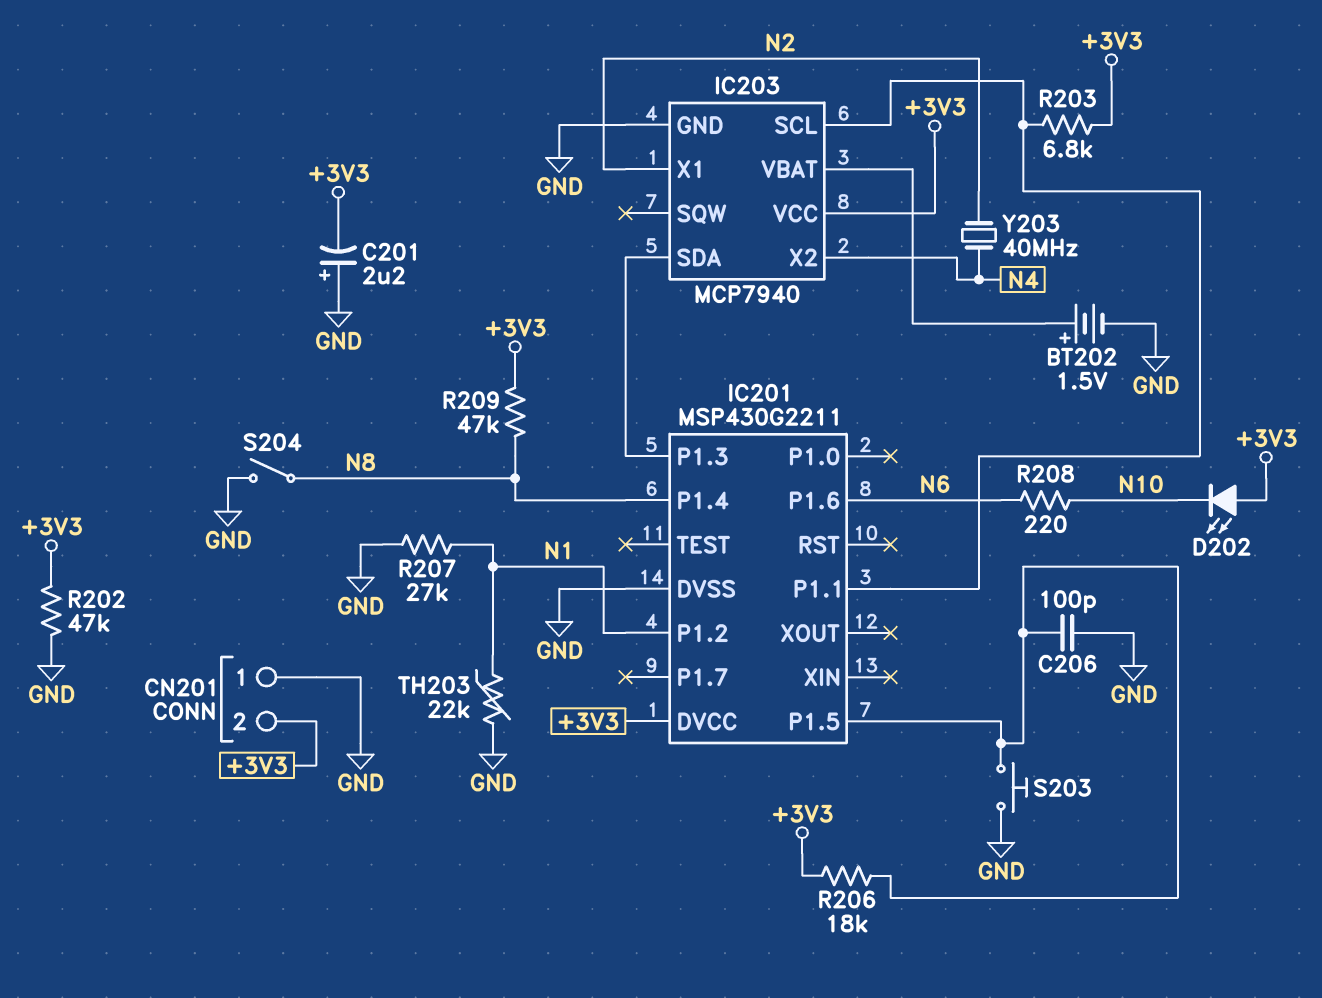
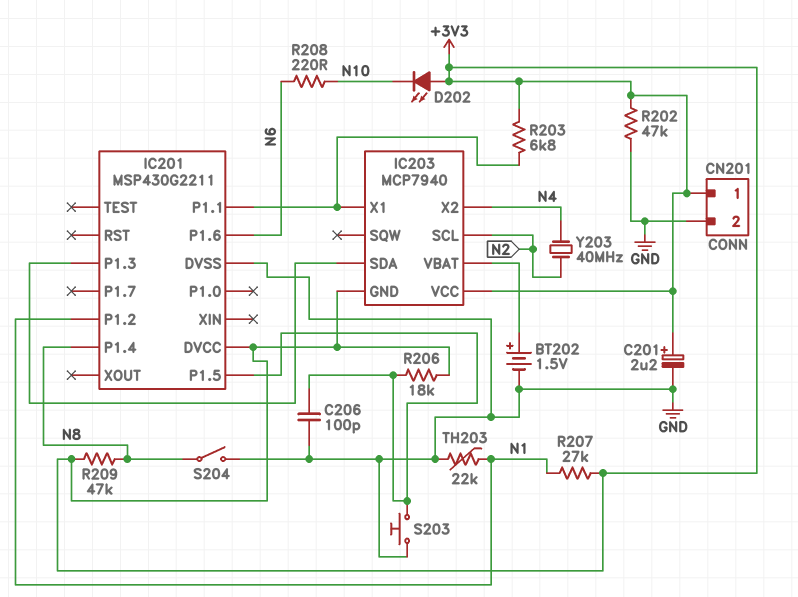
C201: 2.2uF (plus GND, minus +3V3) -> 2.2uF (plus +3V3, minus GND)
CN201 pin 1: GND -> +3V3
CN201 pin 2: +3V3 -> GND
IC203 pin GND: GND -> +3V3
IC203 pin SCL: IC201/P1.1 -> N2
IC203 pin X1: N2 -> IC201/P1.1
R207: 27k (GND, N1) -> 27k (+3V3, N1)

